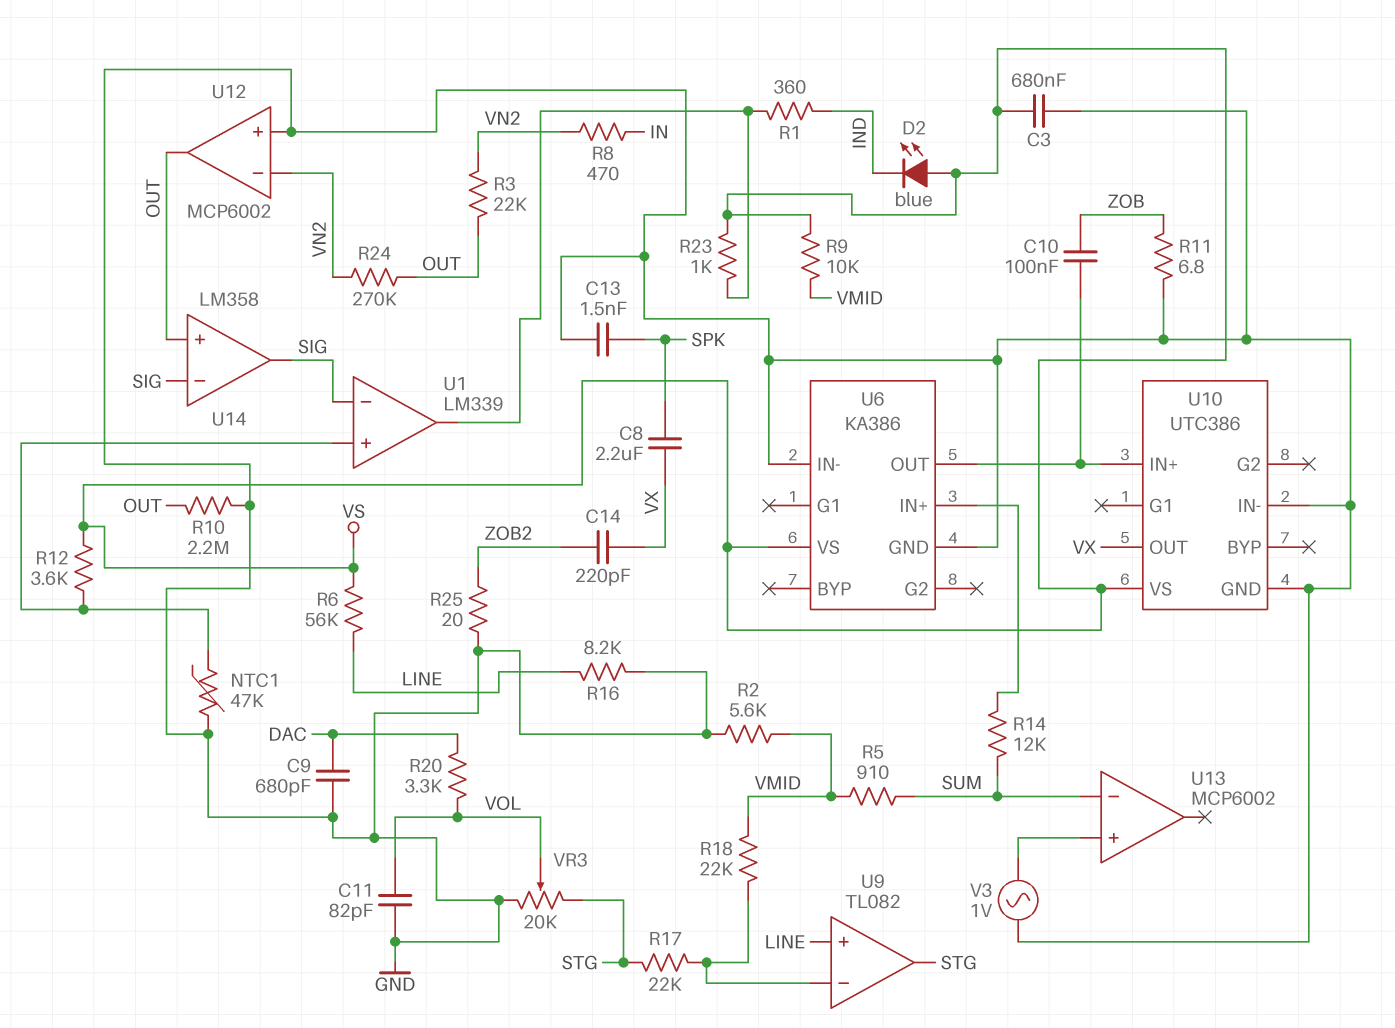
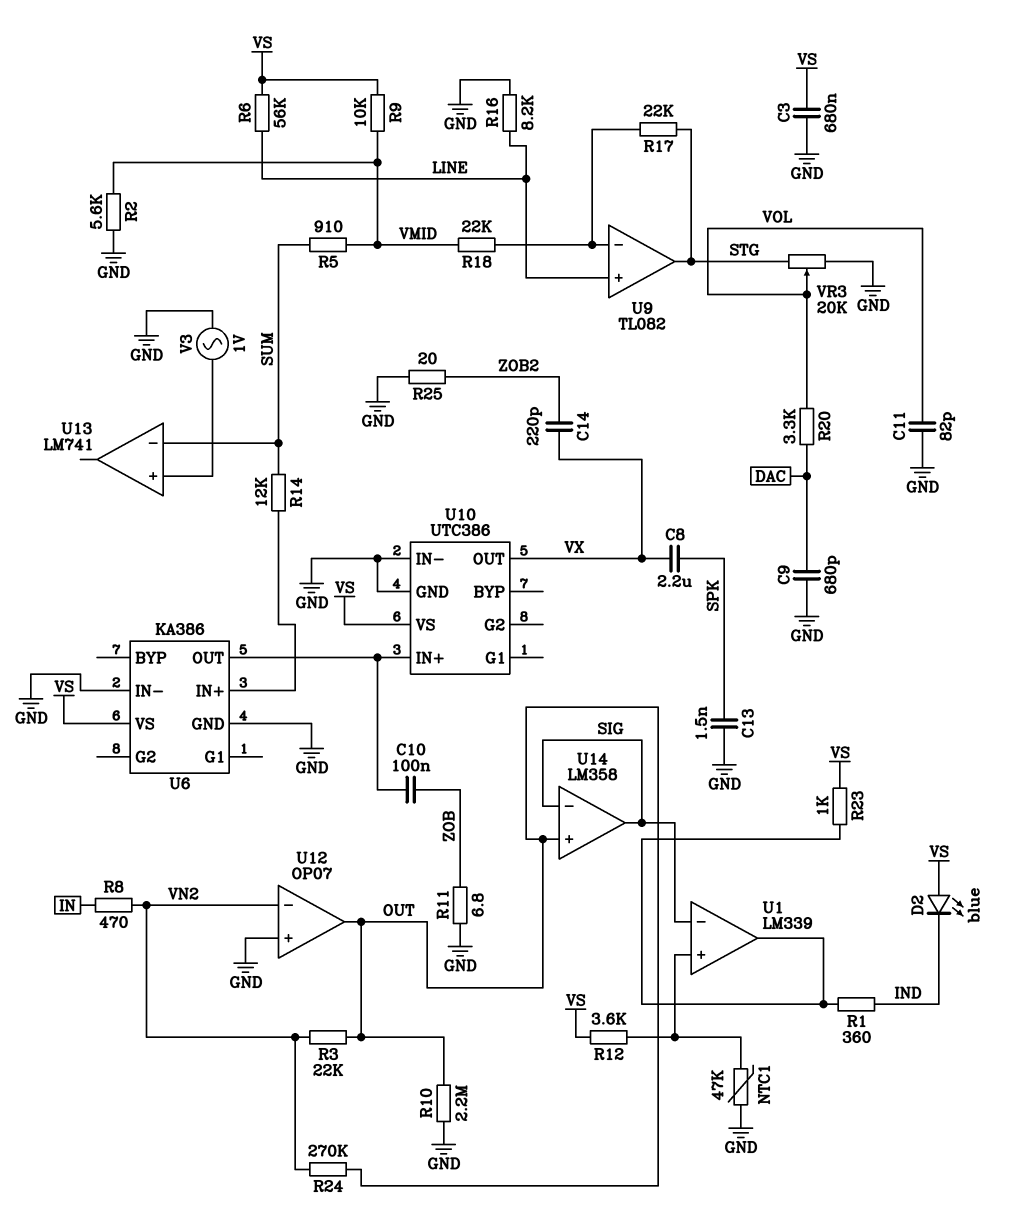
U12: MCP6002 -> OP07
U13: MCP6002 -> LM741

